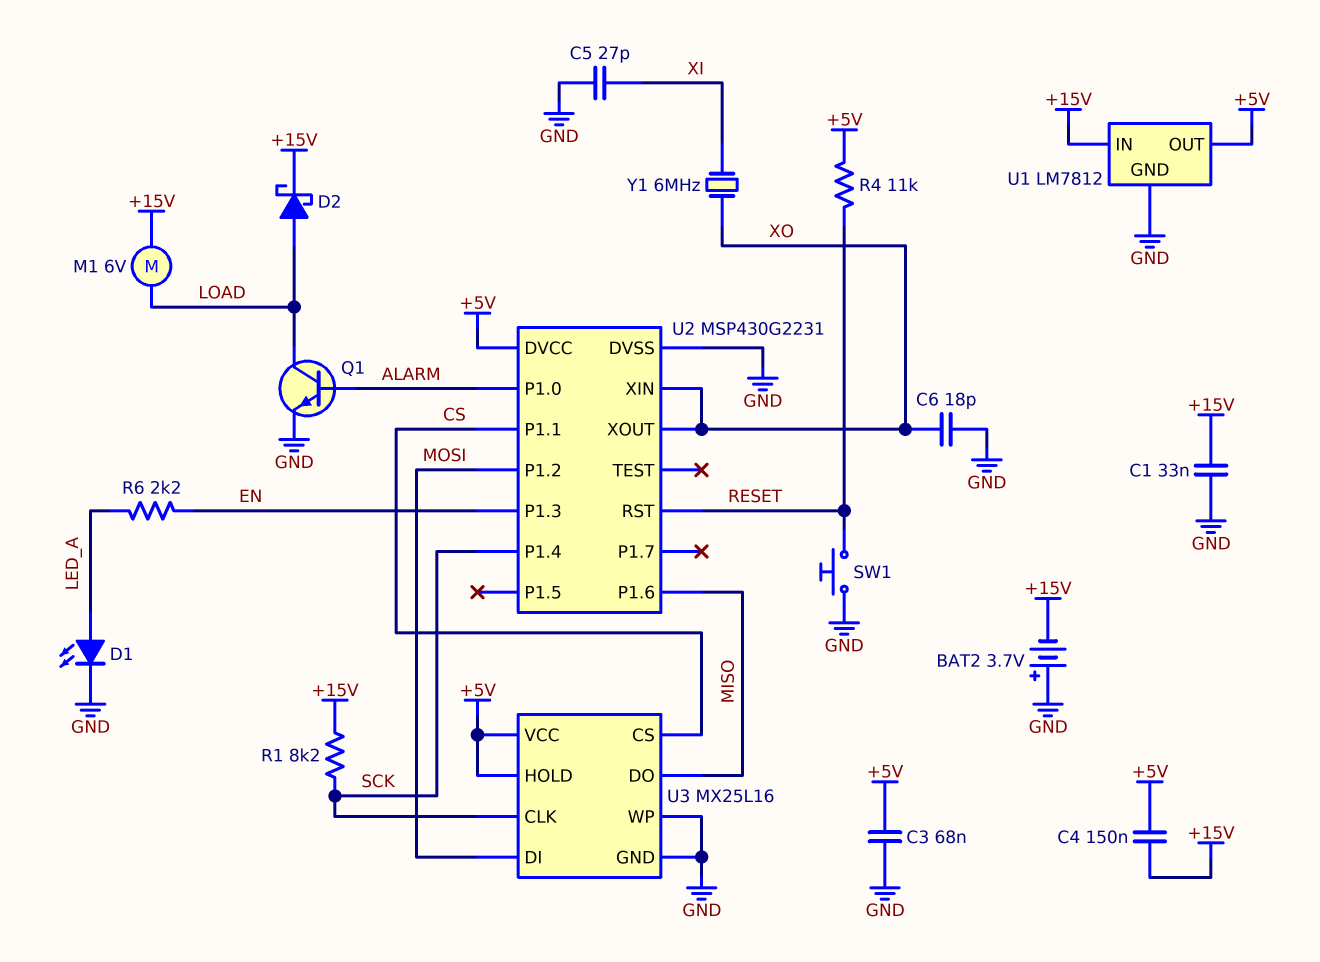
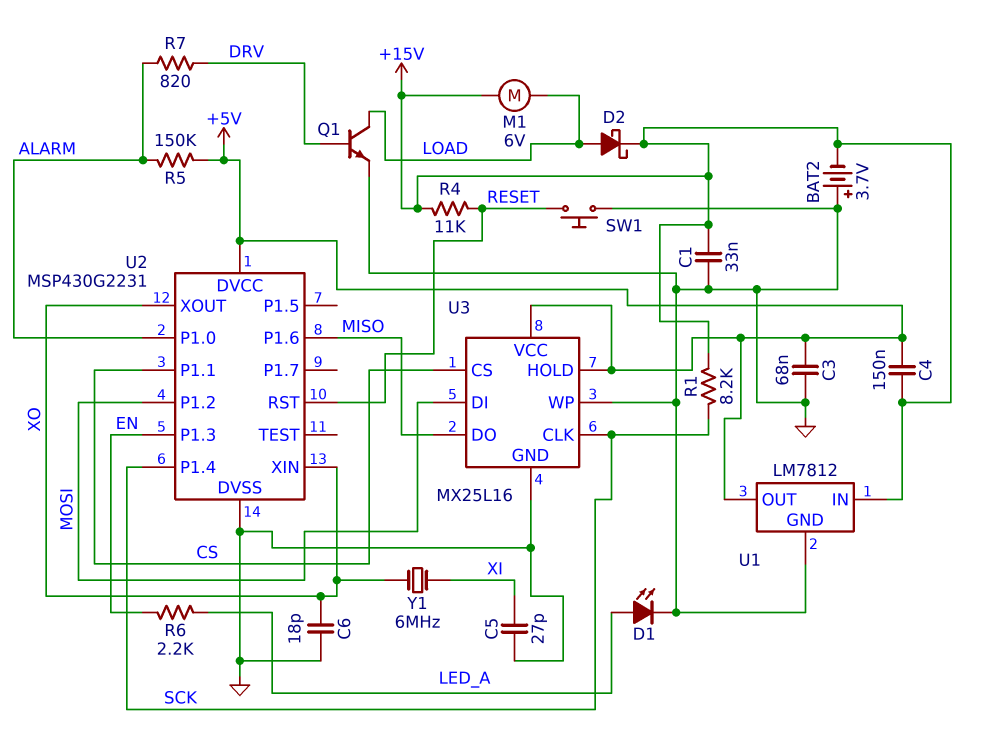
Q1: NPN (B ALARM, C LOAD, E GND) -> NPN (B DRV, C LOAD, E GND)
R4: 11k (+5V, RESET) -> 11k (+15V, RESET)
R5: none -> 150k (+5V, ALARM)
R7: none -> 820 (ALARM, DRV)

